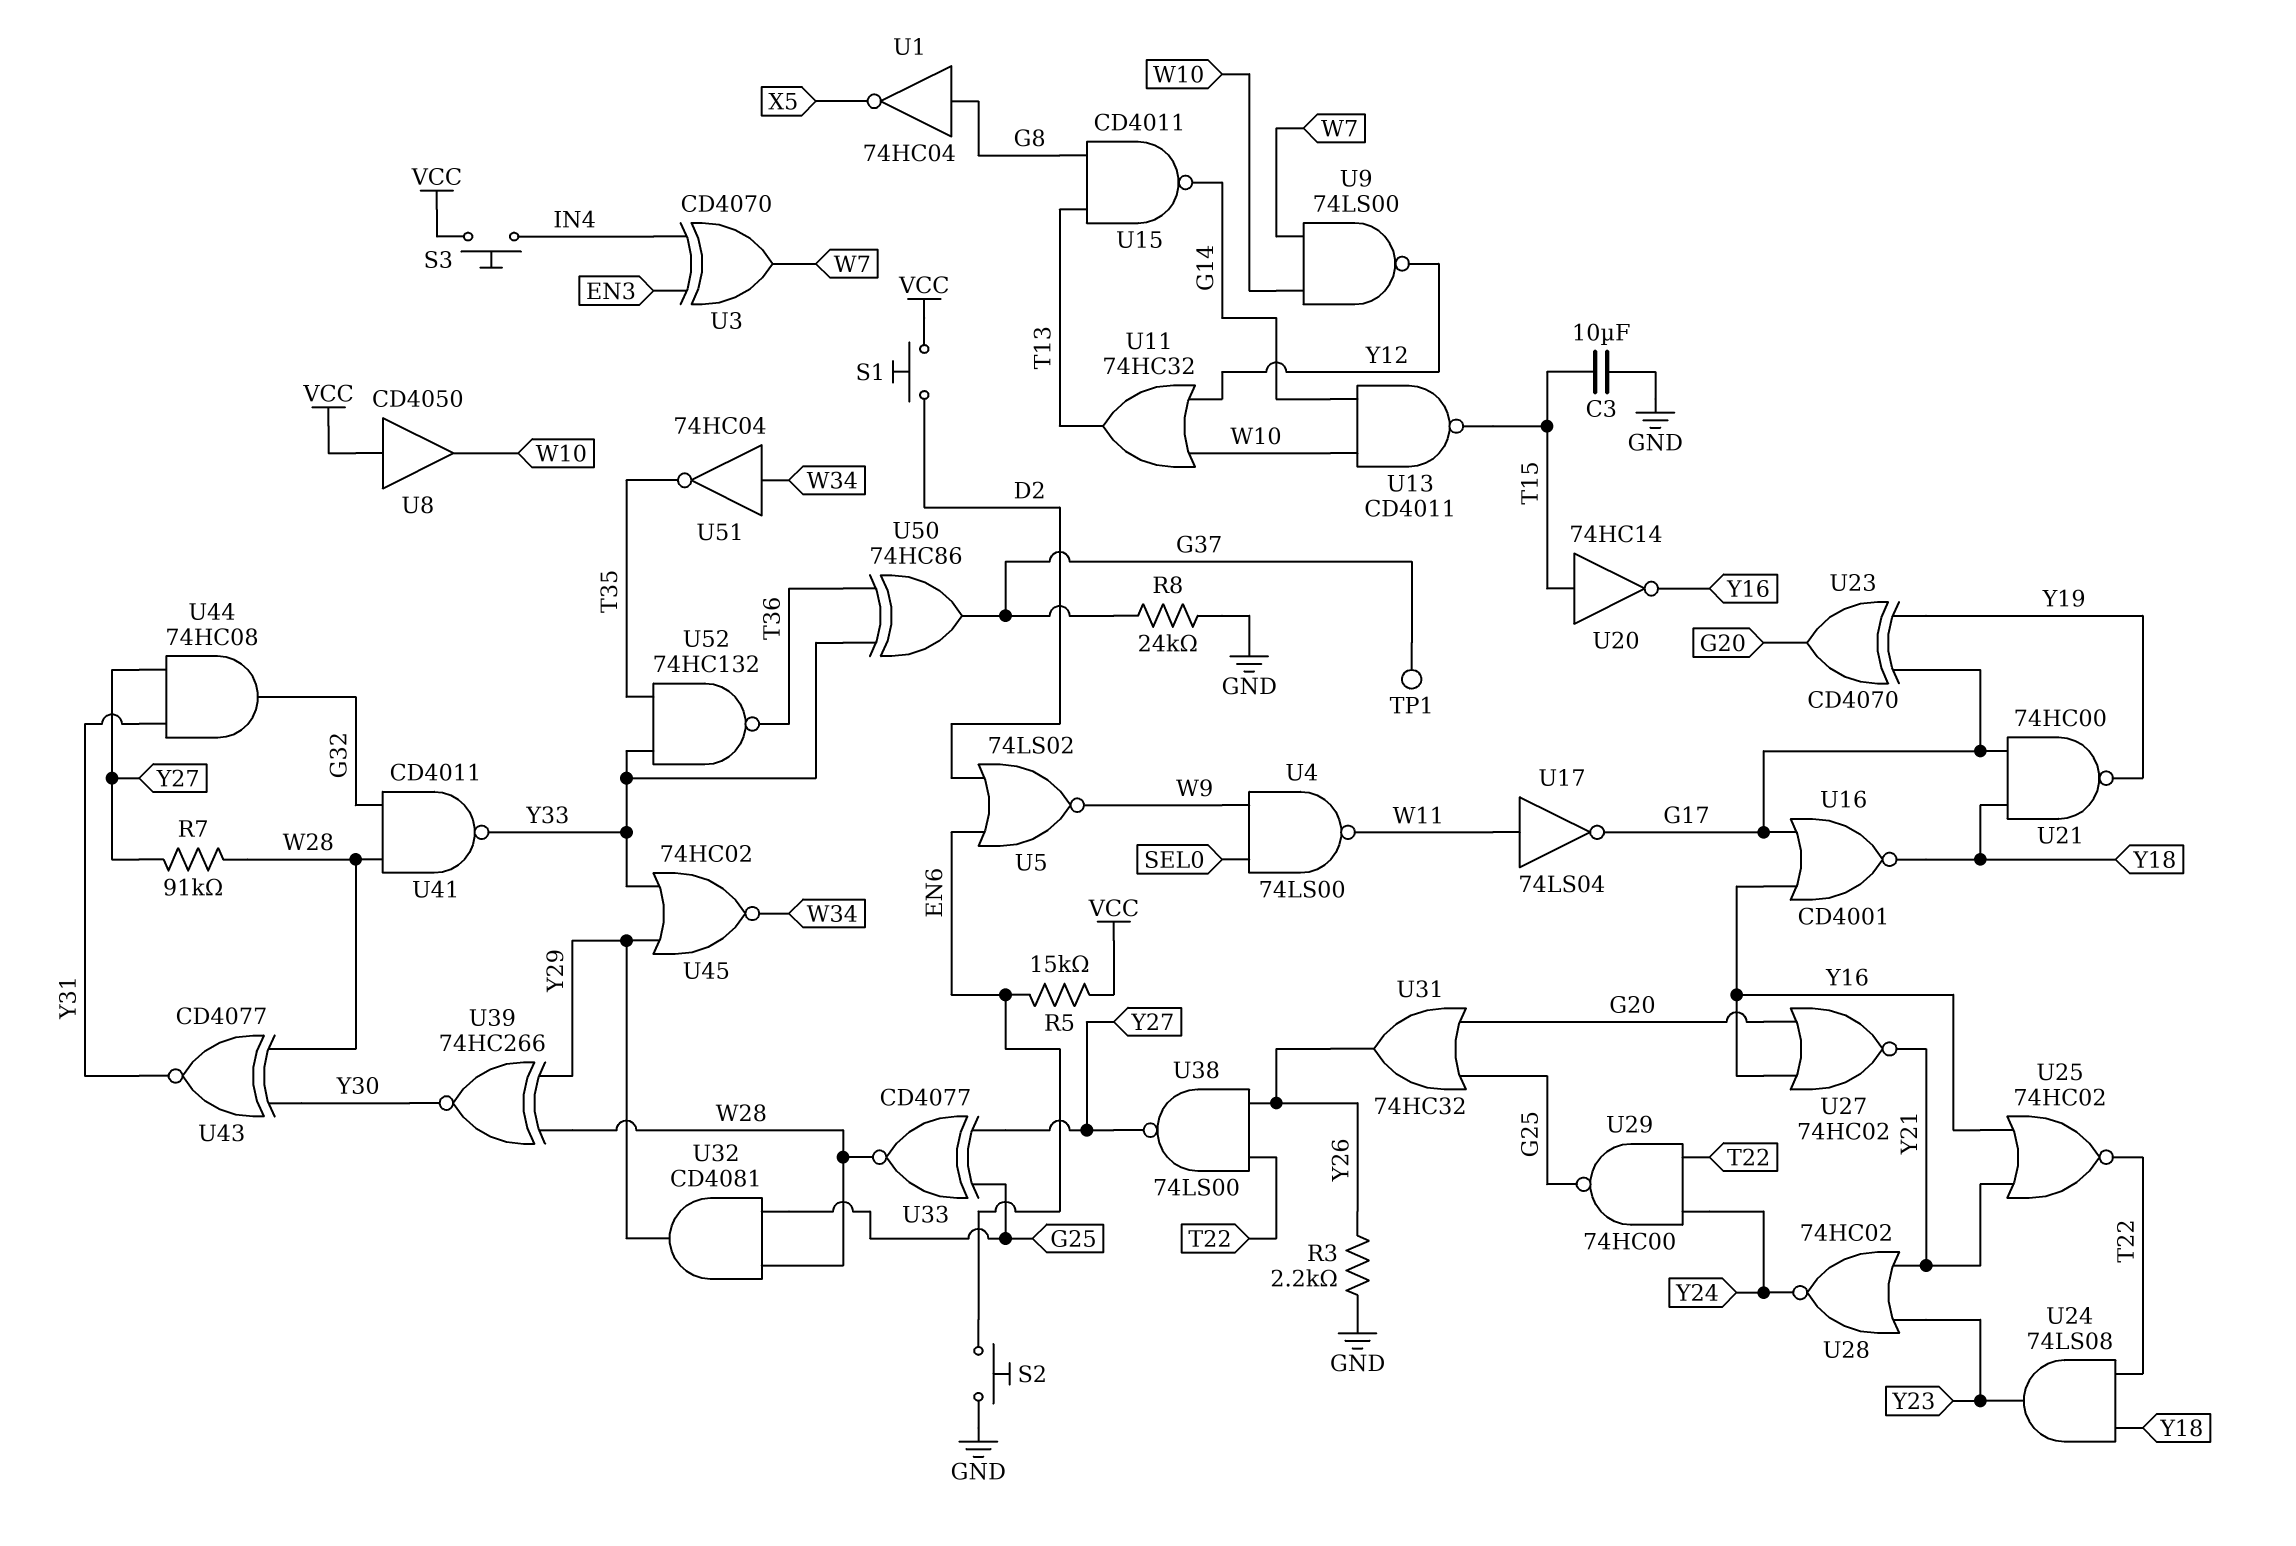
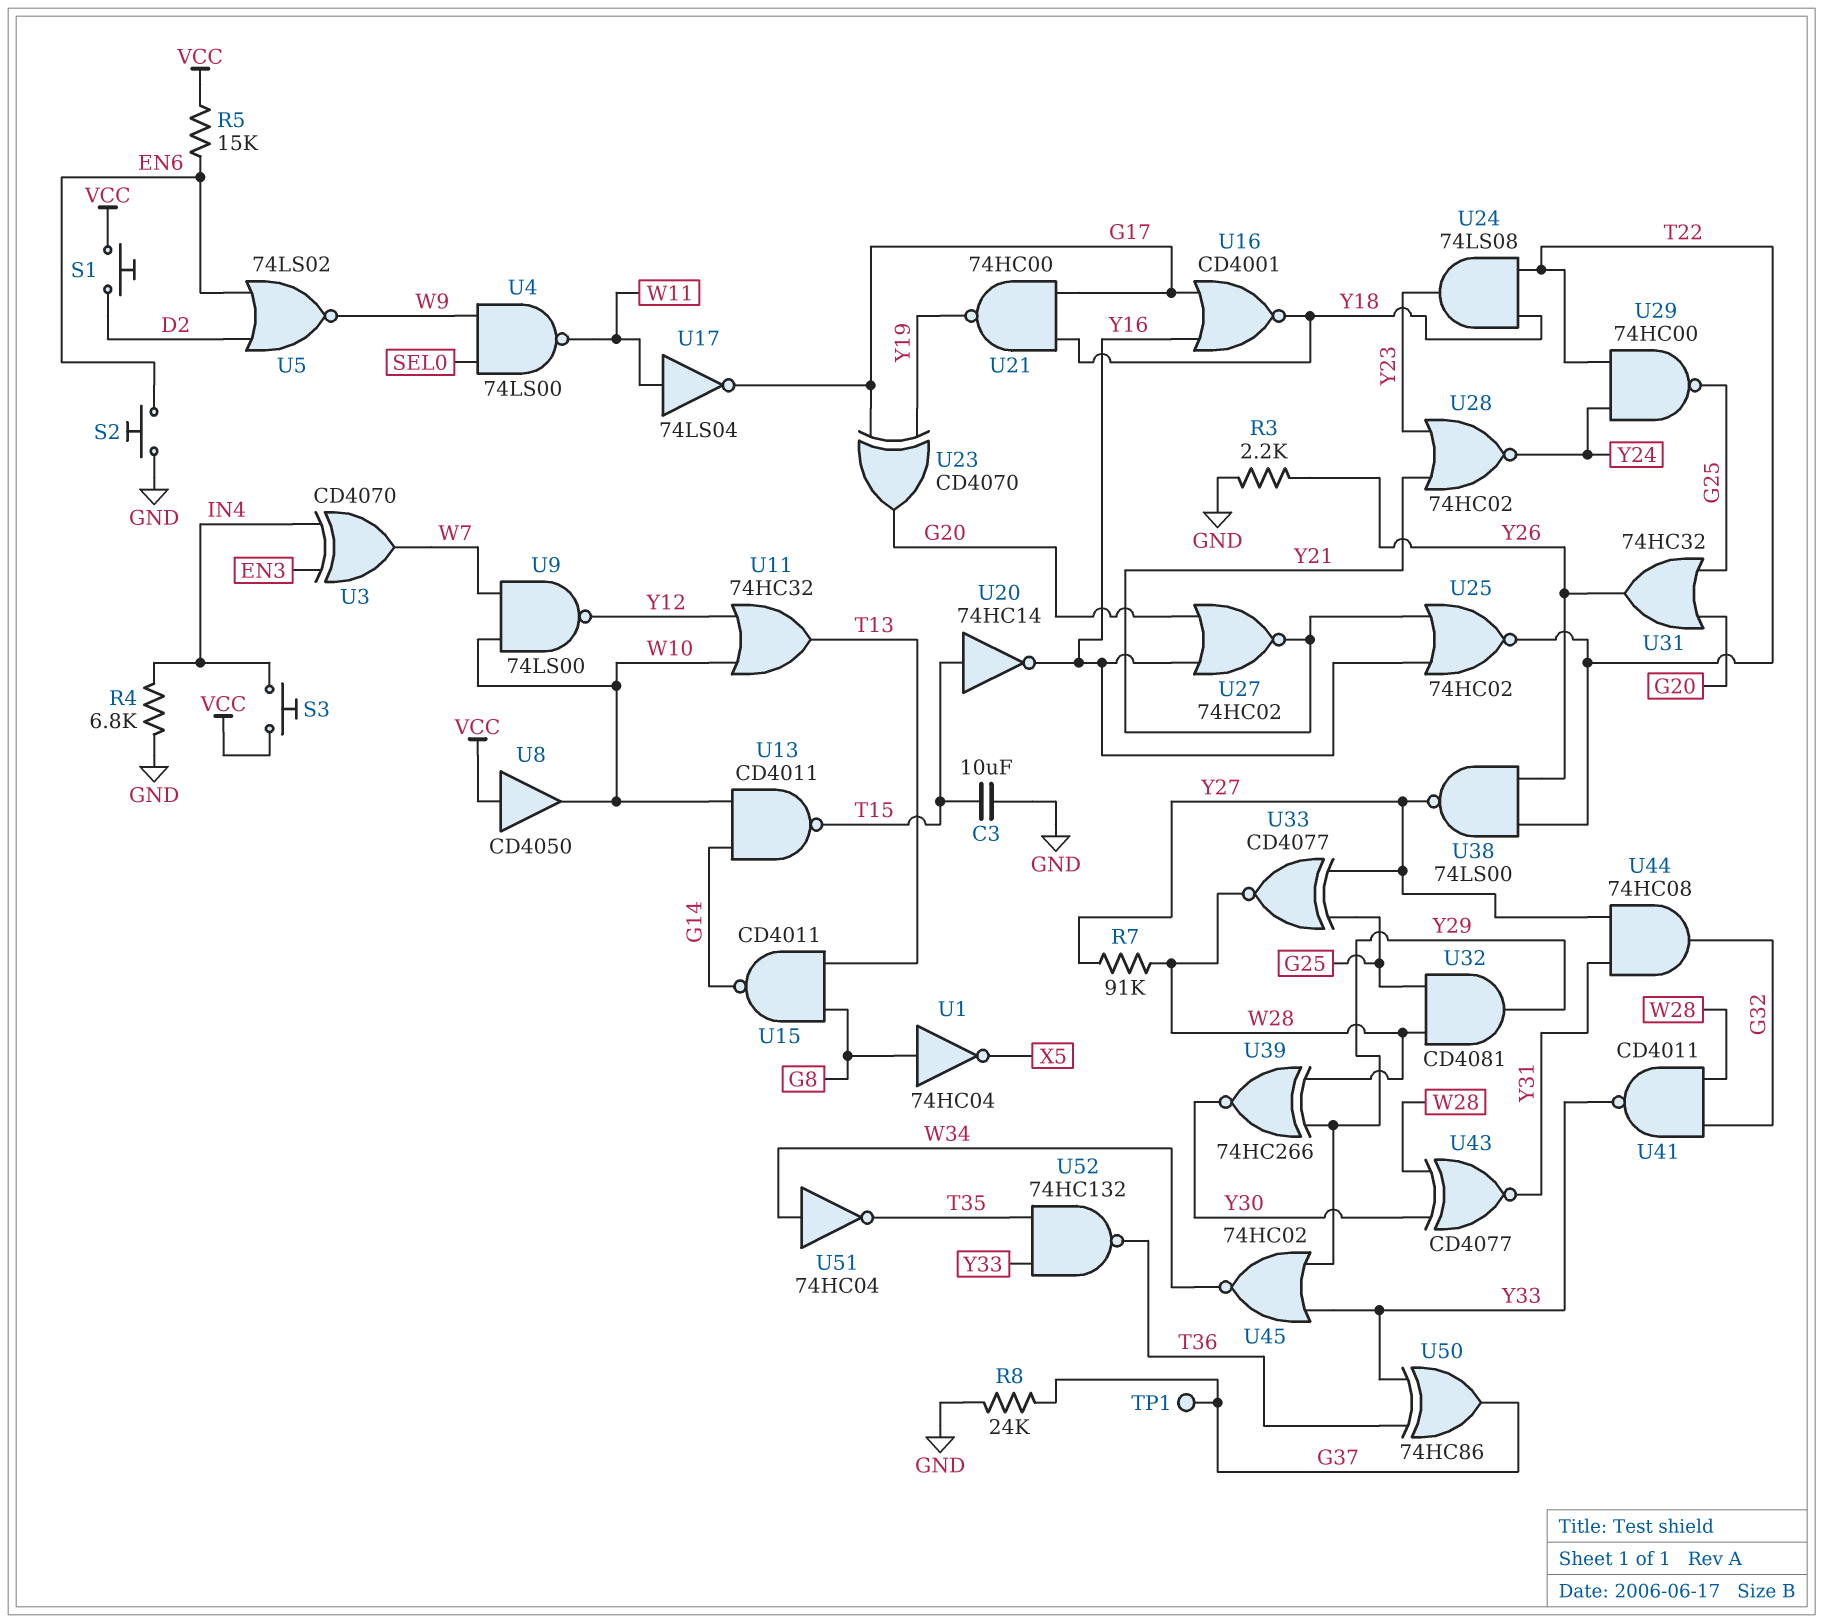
R4: none -> 6.8k (GND, IN4)

